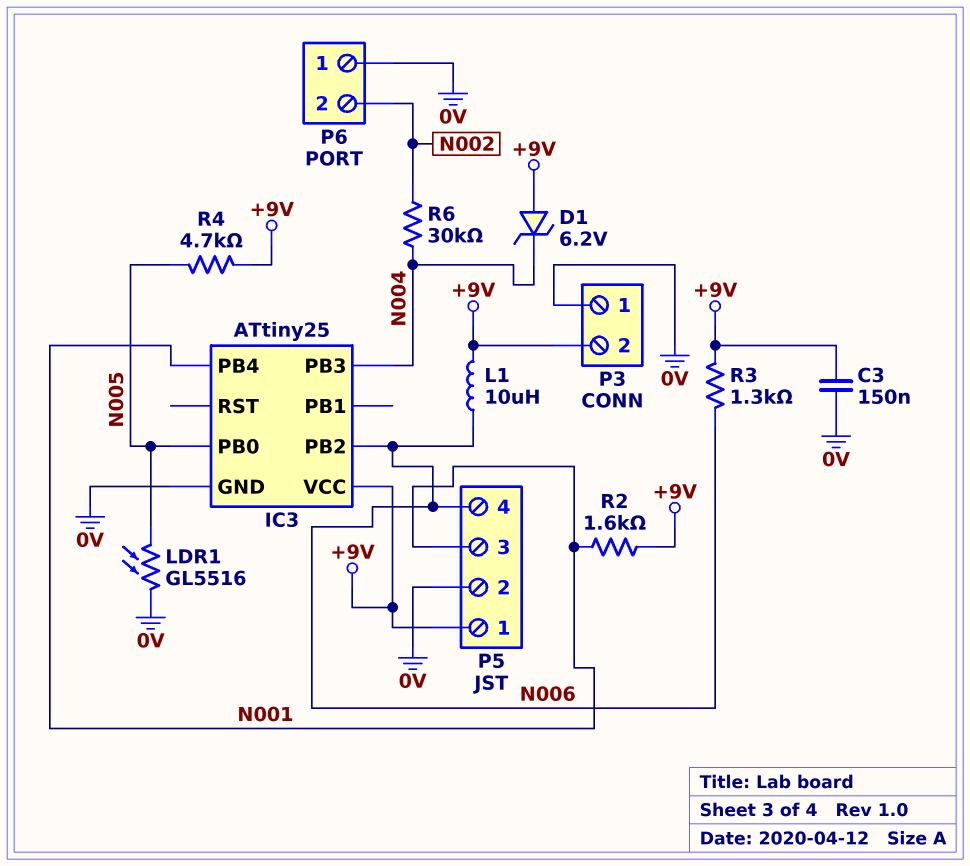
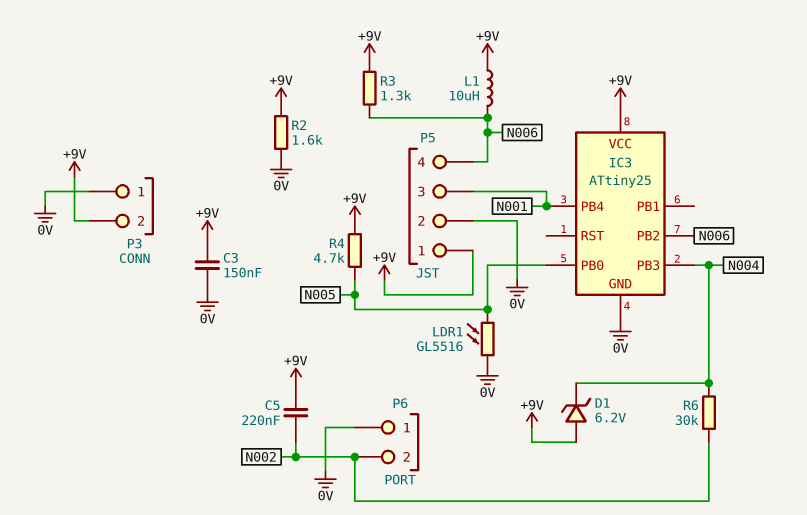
C5: none -> 220nF (+9V, N002)
R2: 1.6k (+9V, N001) -> 1.6k (+9V, 0V)

